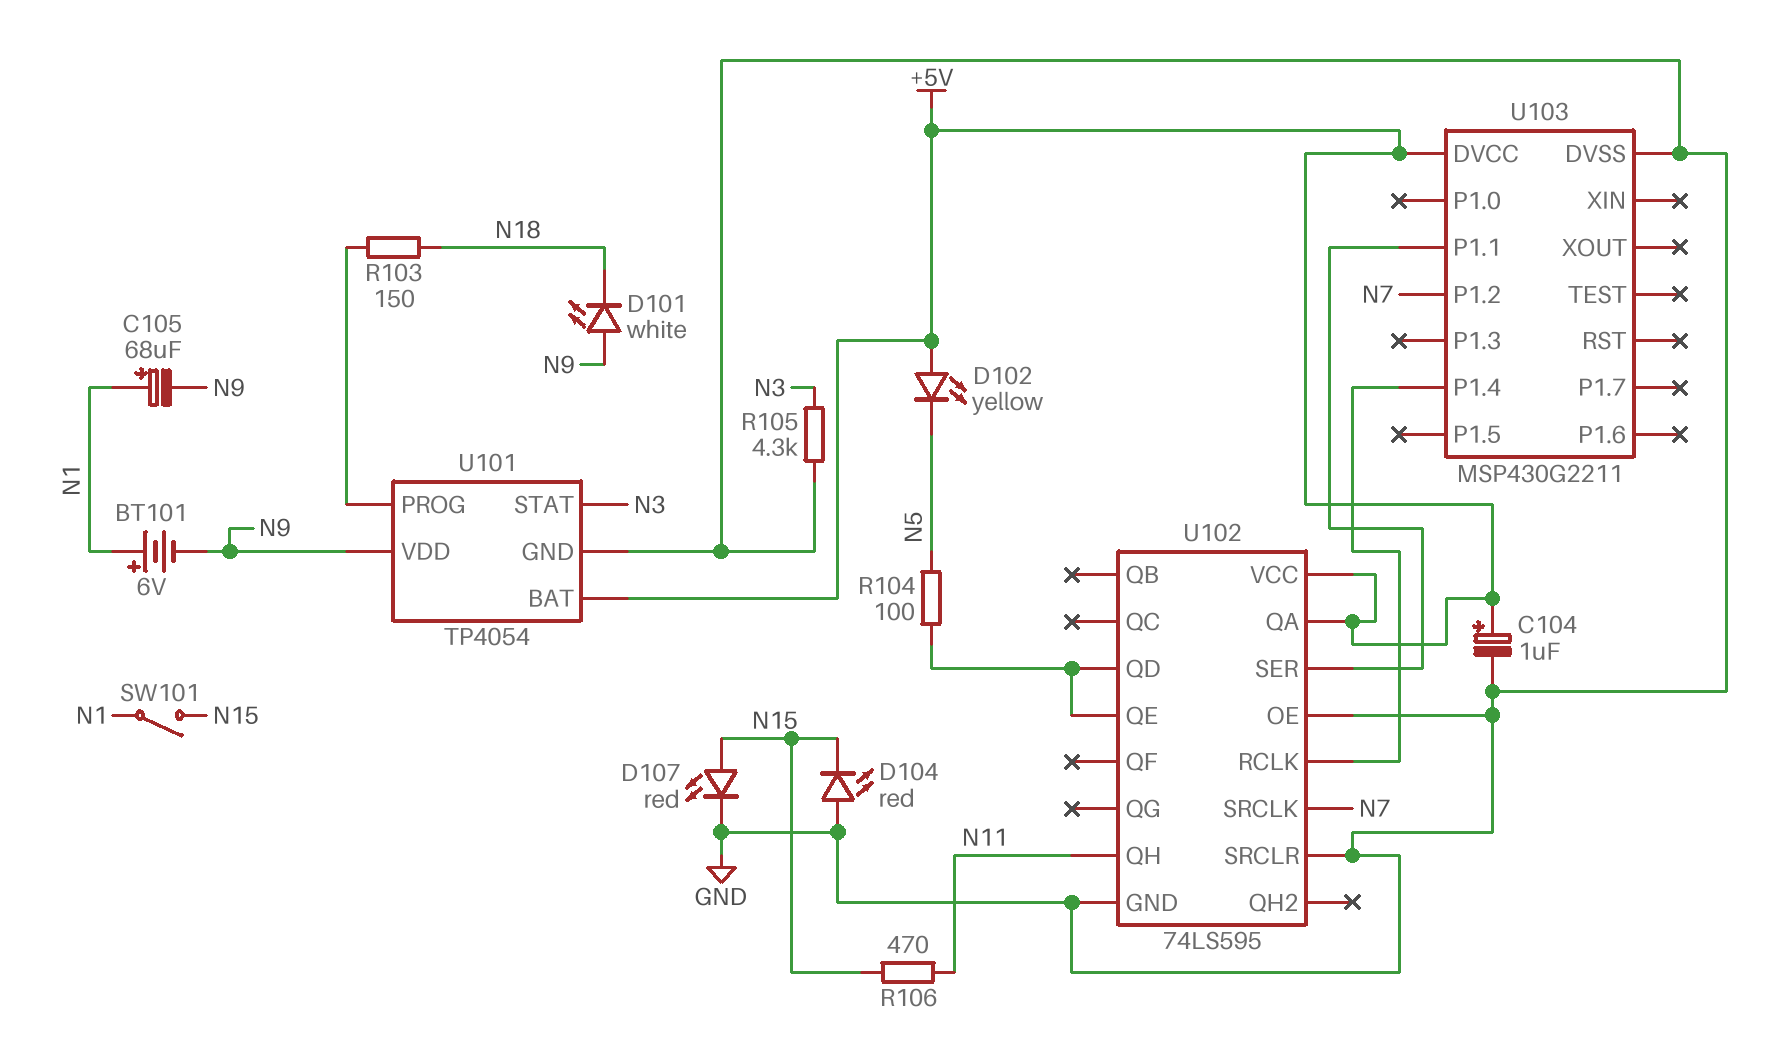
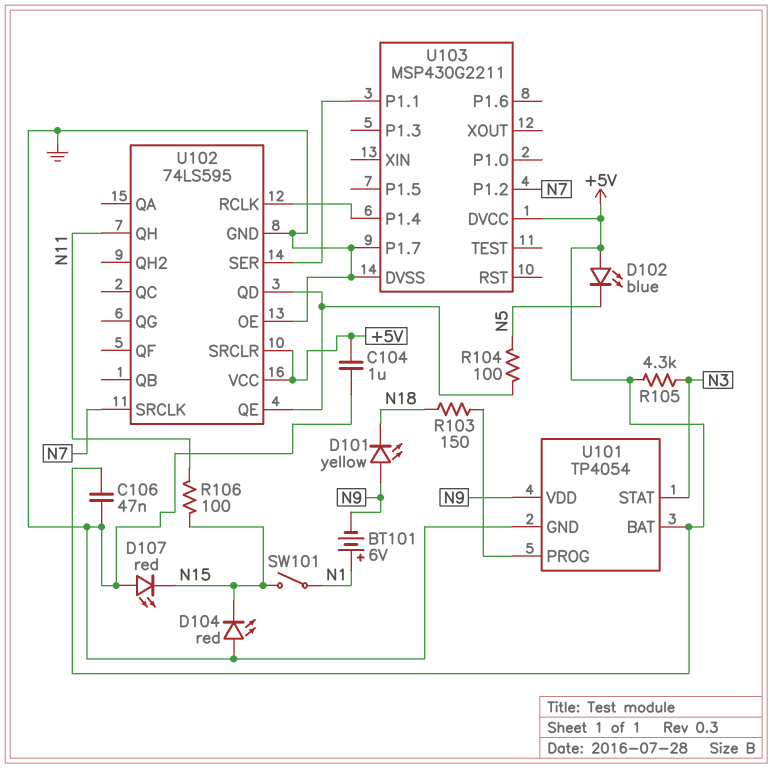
C104: 1uF (plus +5V, minus GND) -> 1uF (+5V, GND)
C105: 68uF (plus N1, minus N9) -> none
C106: none -> 47nF (+5V, GND)
D101: LED white (A N9, K N18) -> LED yellow (A N9, K N18)
D102: LED yellow (A +5V, K N5) -> LED blue (A +5V, K N5)
D107: LED red (A N15, K GND) -> LED red (A GND, K N15)
R105: 4.3k (GND, N3) -> 4.3k (+5V, N3)
R106: 470 (N11, N15) -> 100 (N11, N15)
U102 pin QA: +5V -> none
U102 pin SRCLR: GND -> +5V
U103 pin P1.7: none -> GND

